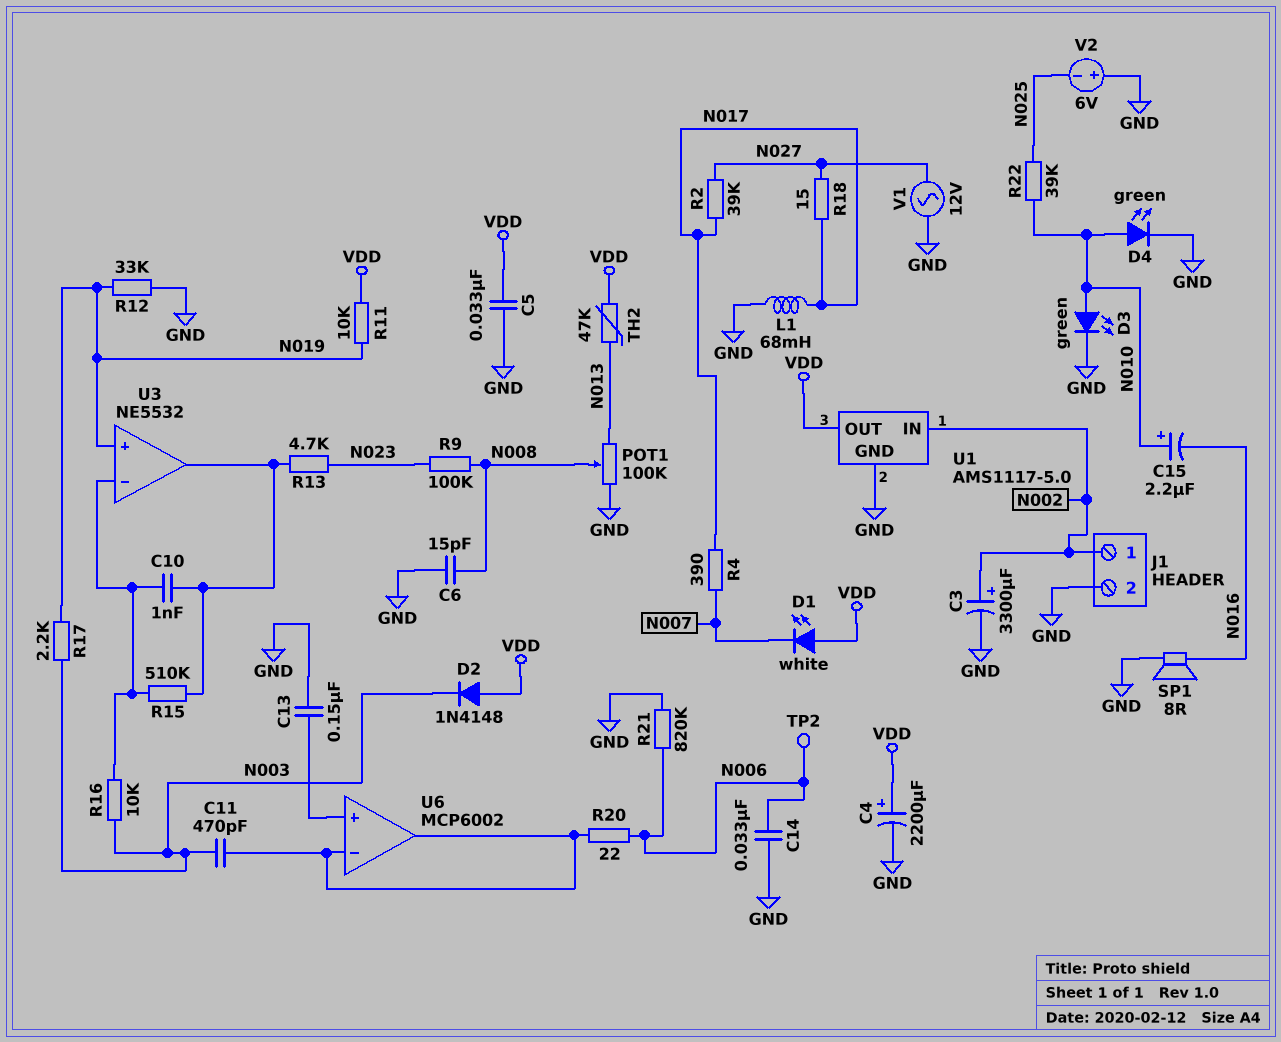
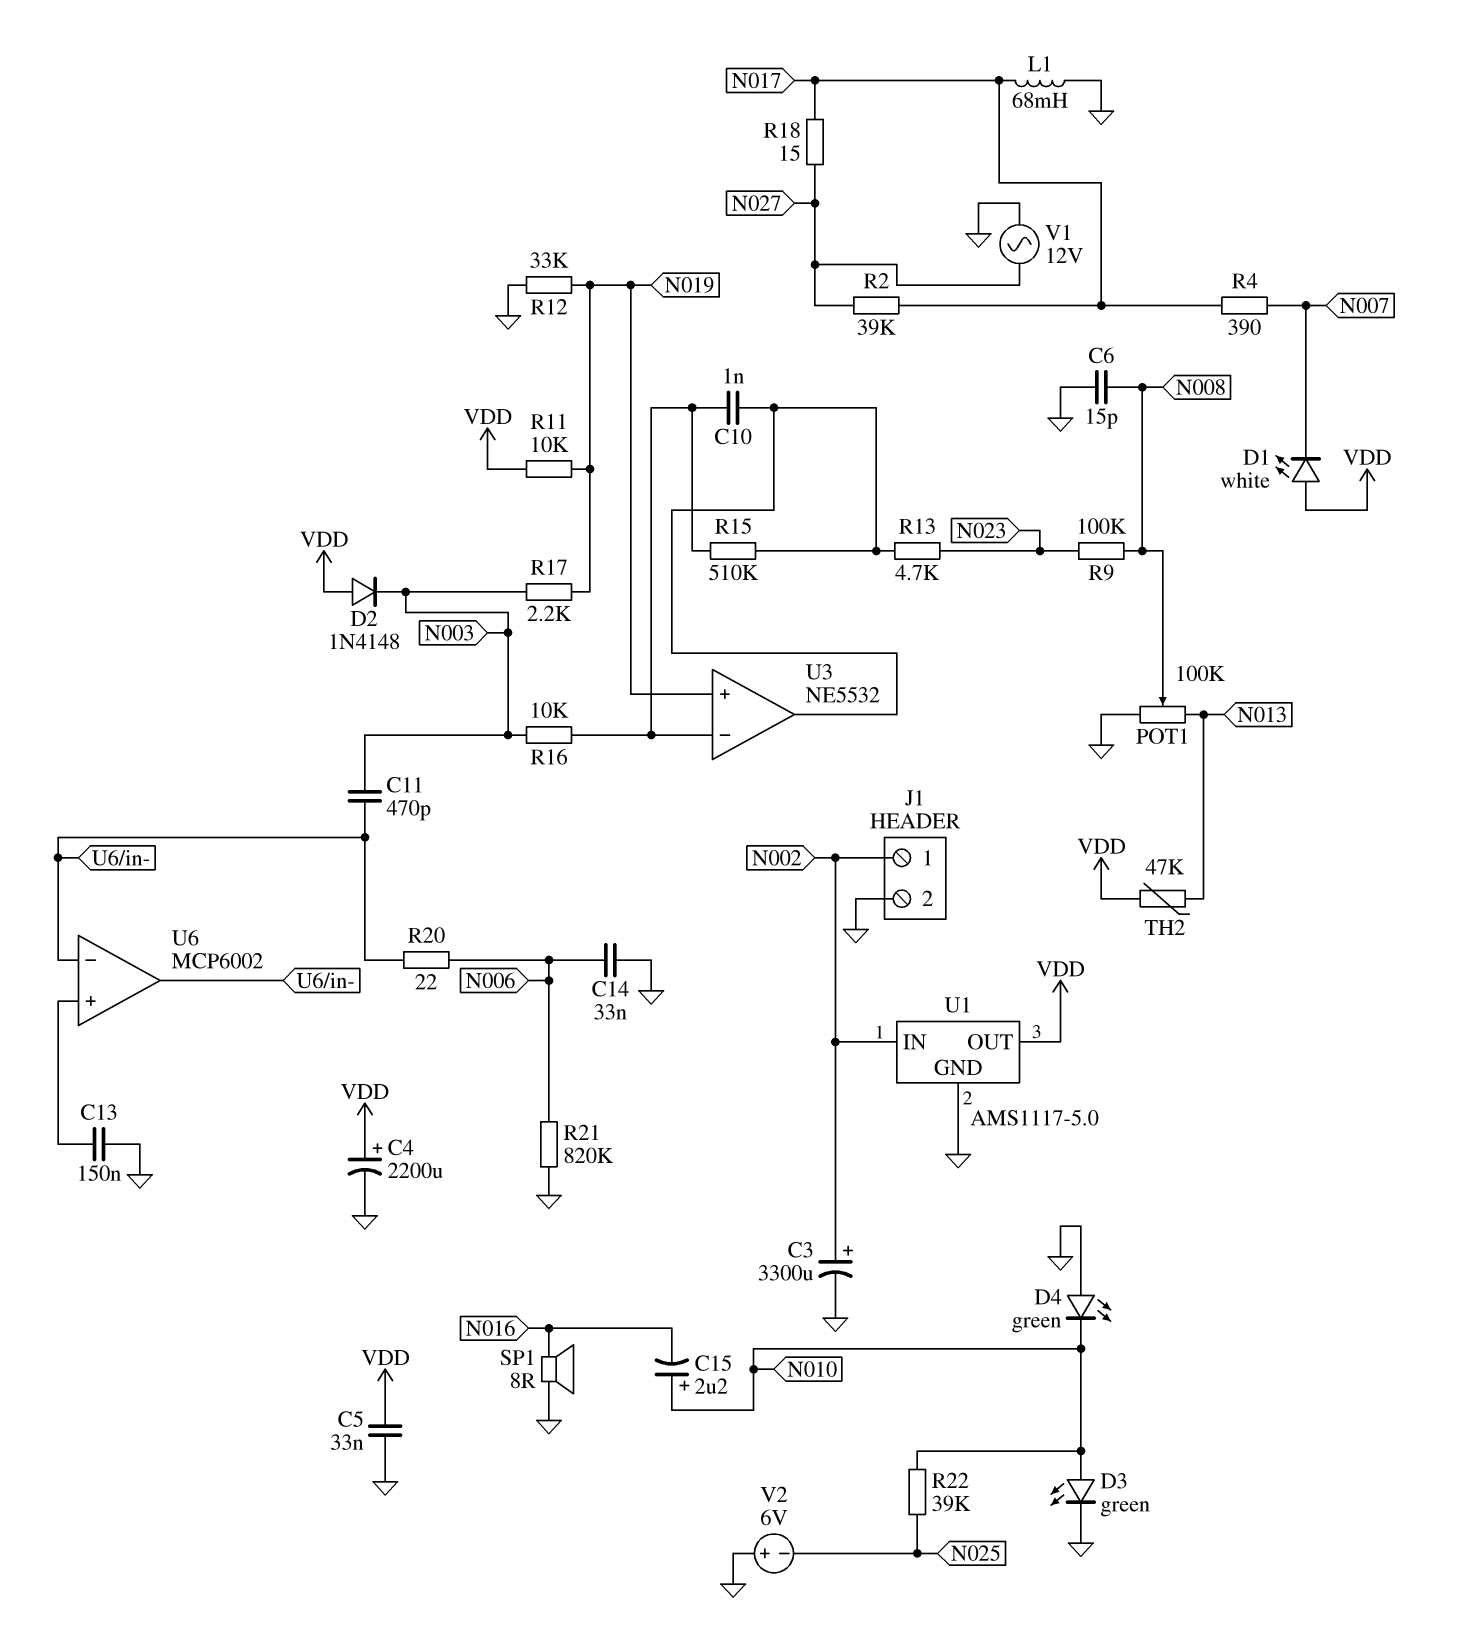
D4: LED green (A N010, K GND) -> LED green (A GND, K N010)
TP2: test point (N006) -> none

